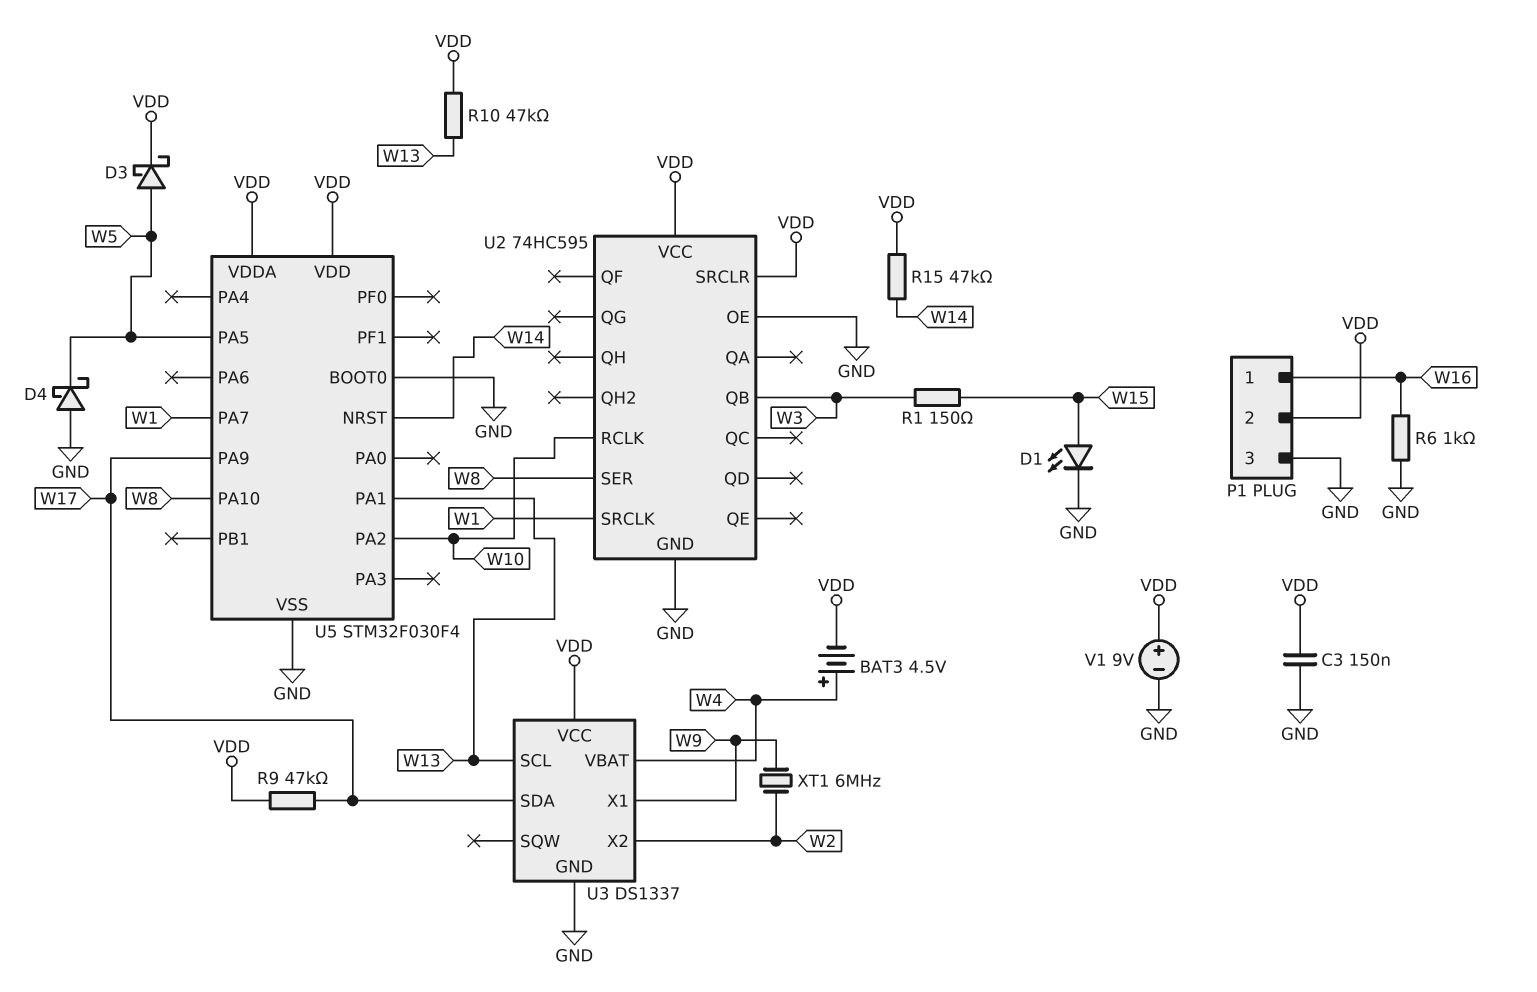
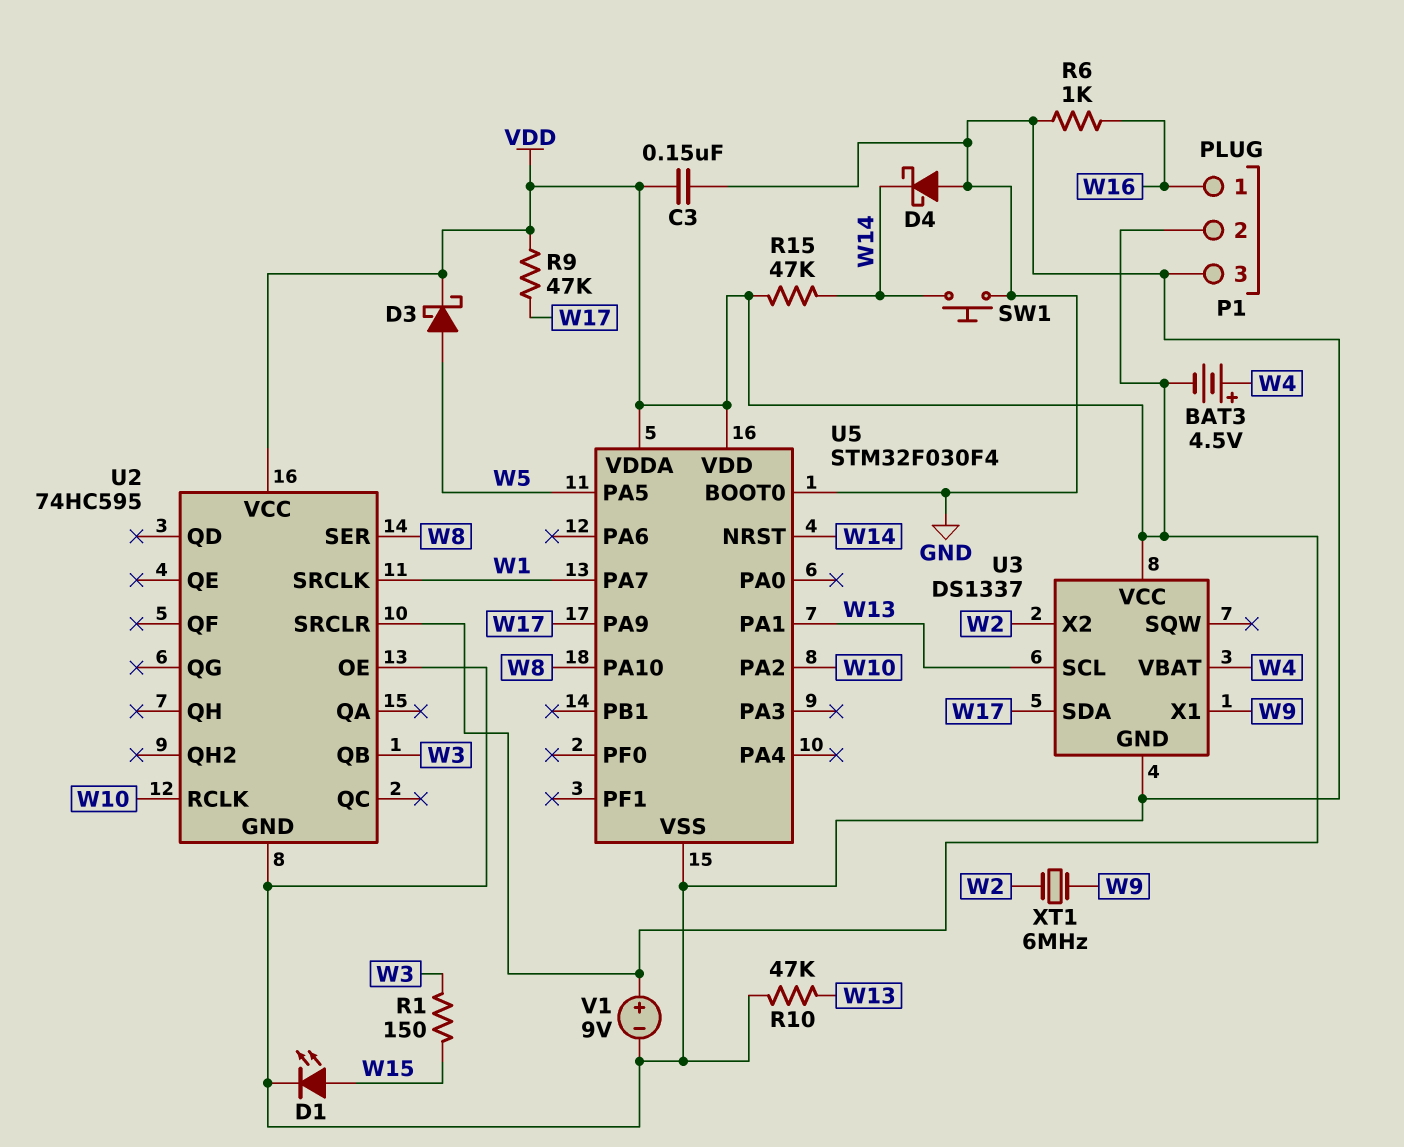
D4: schottky (A GND, K W5) -> schottky (A GND, K W14)
R10: 47k (VDD, W13) -> 47k (GND, W13)
SW1: none -> button (GND, W14)

